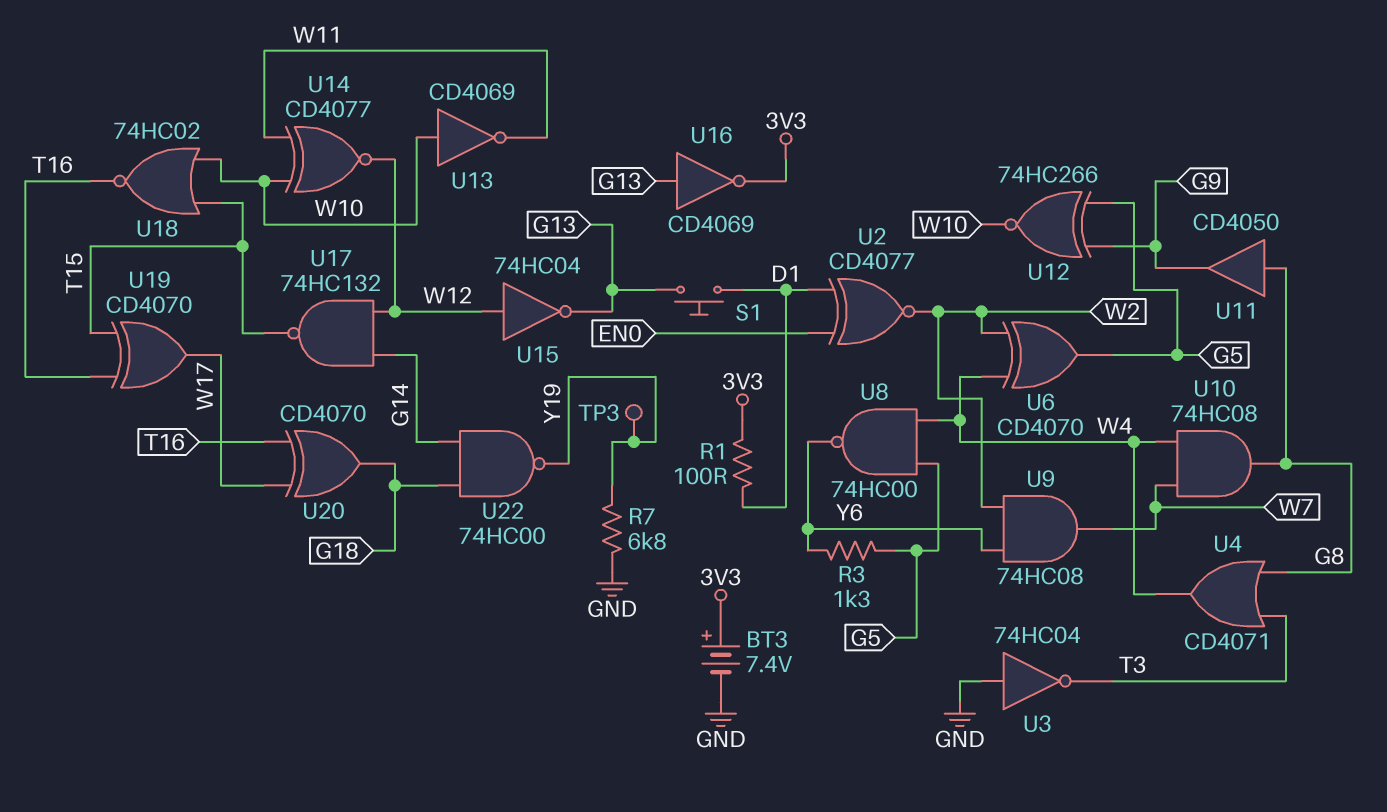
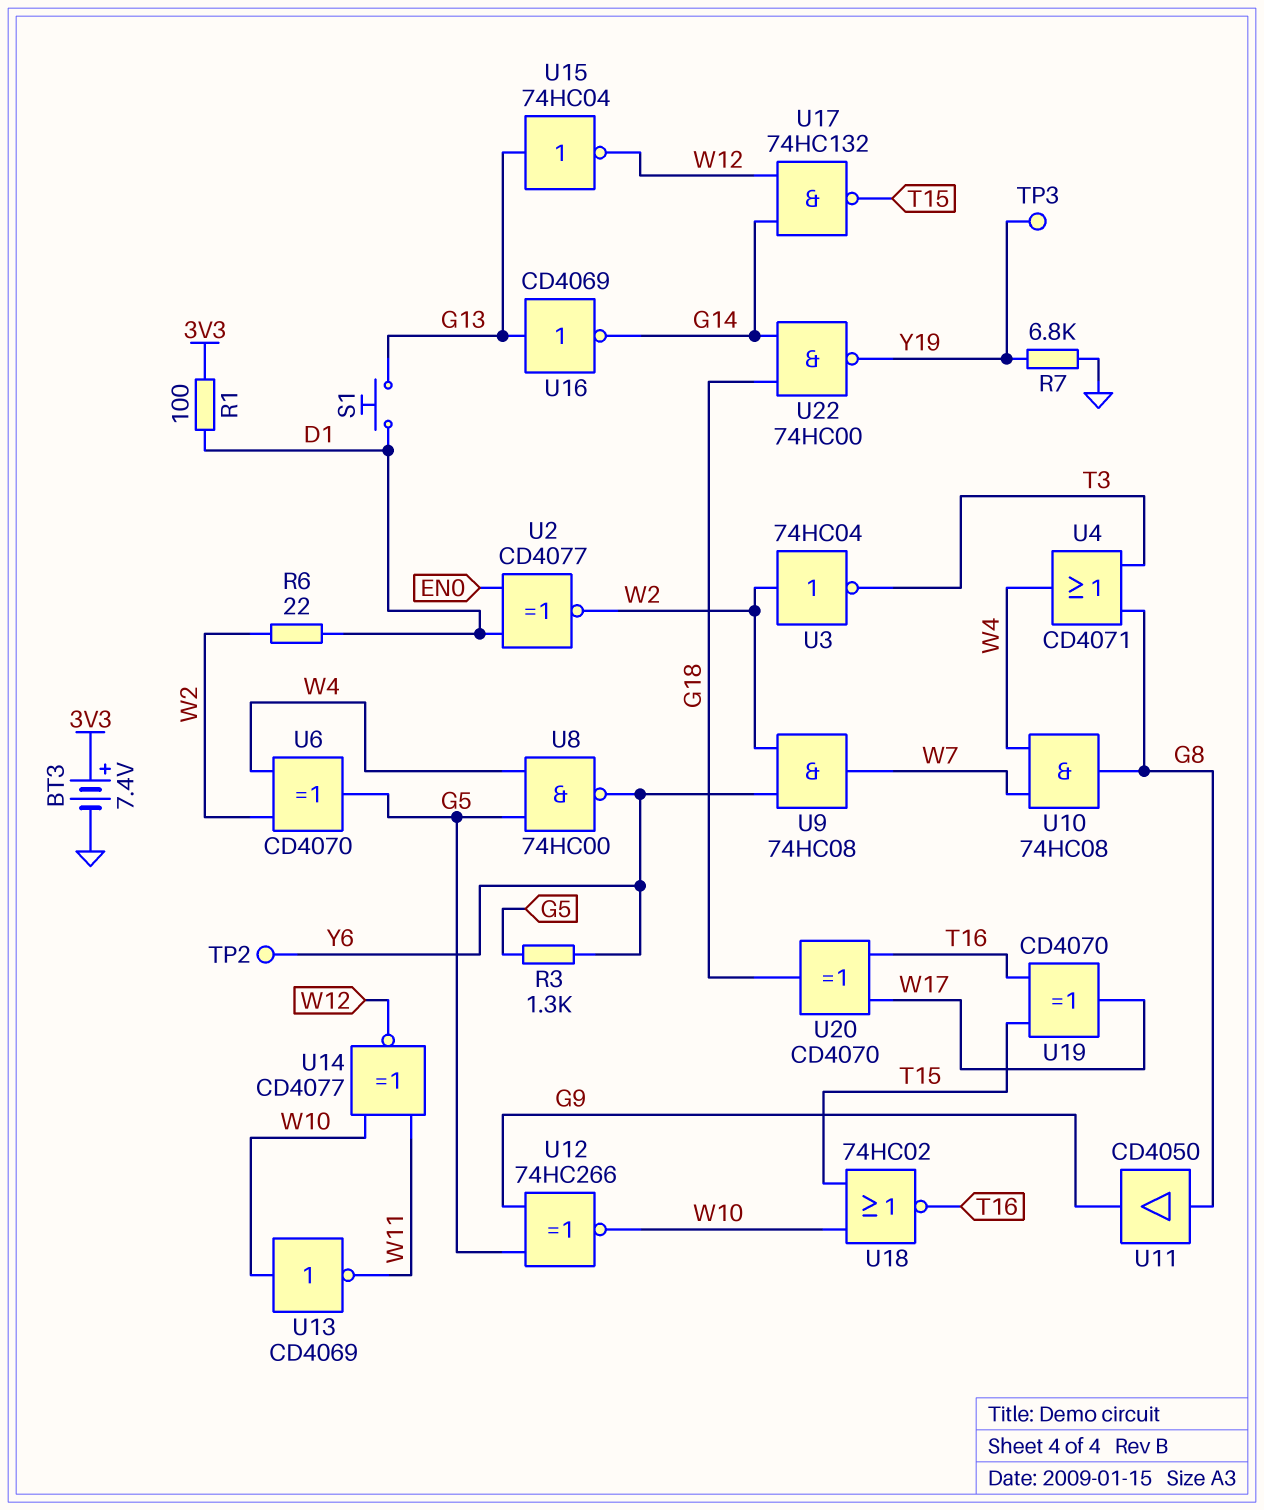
R6: none -> 22 (D1, W2)
TP2: none -> test point (Y6)
U3: NOT 74HC04 (in GND, out T3) -> NOT 74HC04 (in W2, out T3)
U15: NOT 74HC04 (in W12, out G13) -> NOT 74HC04 (in G13, out W12)
U16: NOT CD4069 (in G13, out 3V3) -> NOT CD4069 (in G13, out G14)

